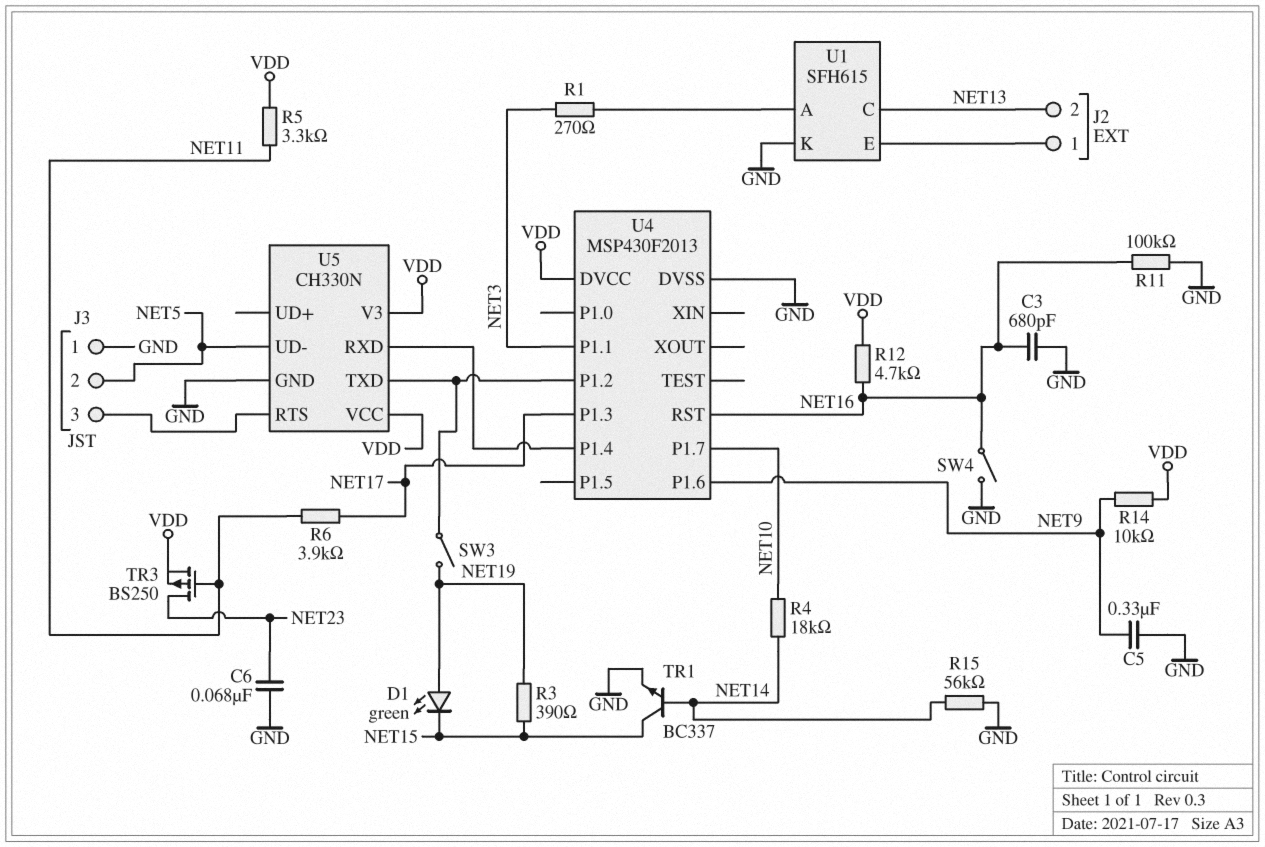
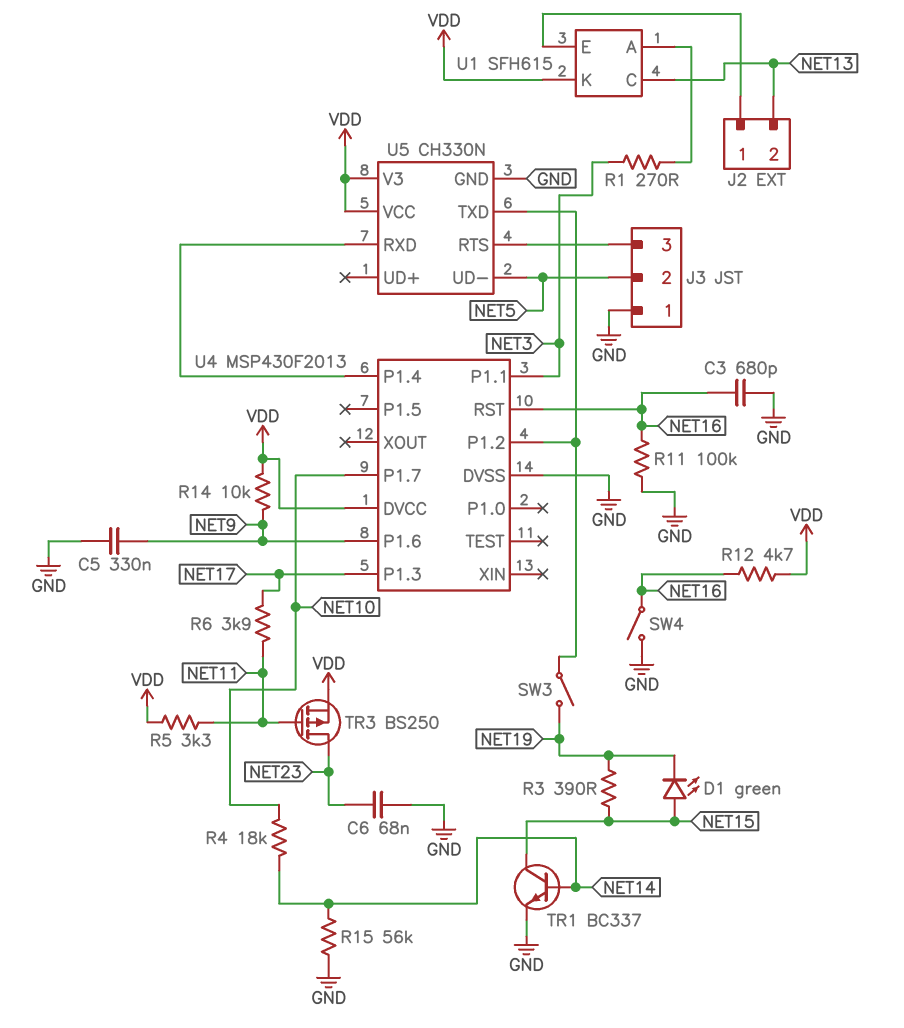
D1: LED green (A NET19, K NET15) -> LED green (A NET15, K NET19)
U1 pin K: GND -> VDD

